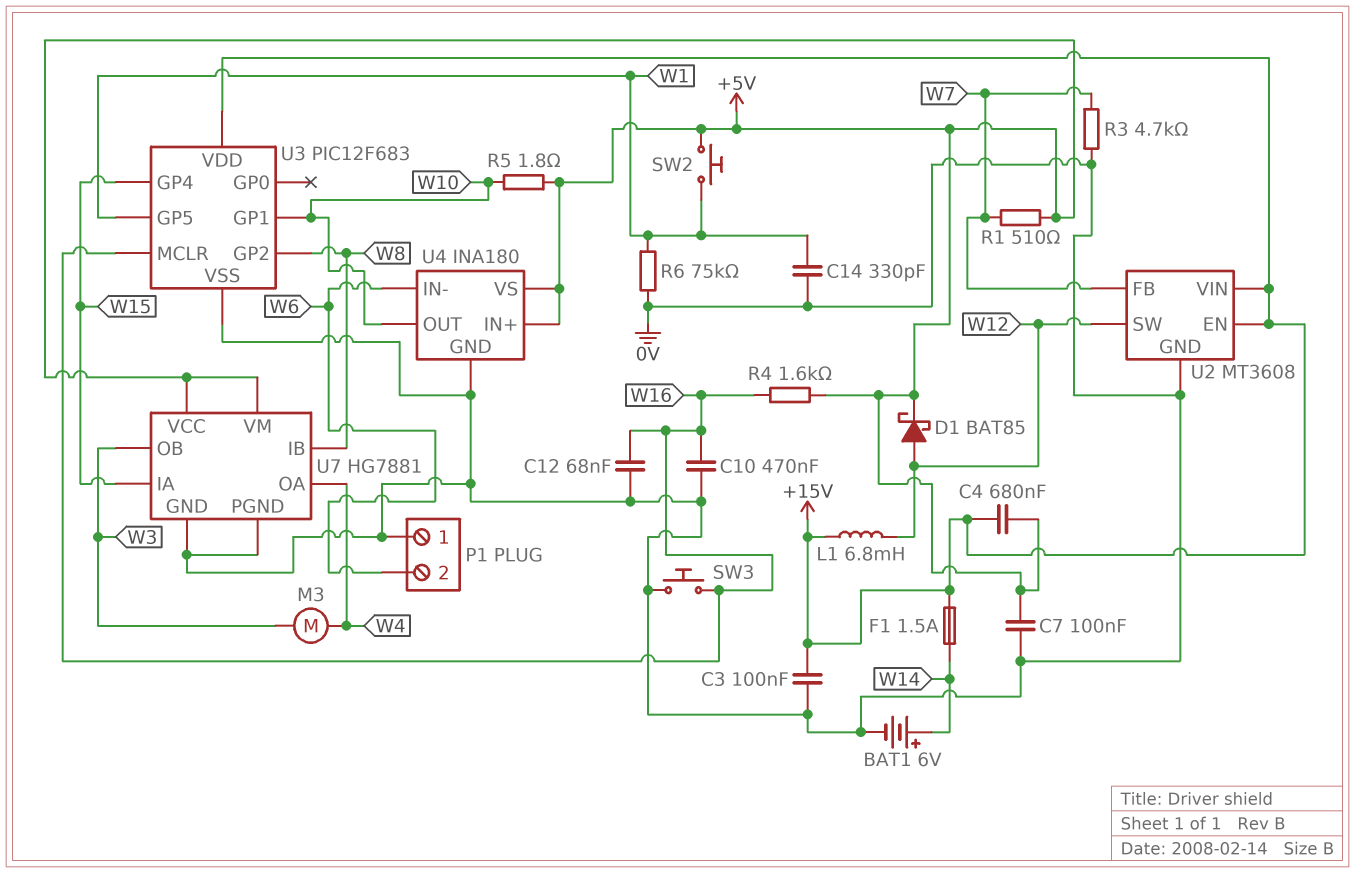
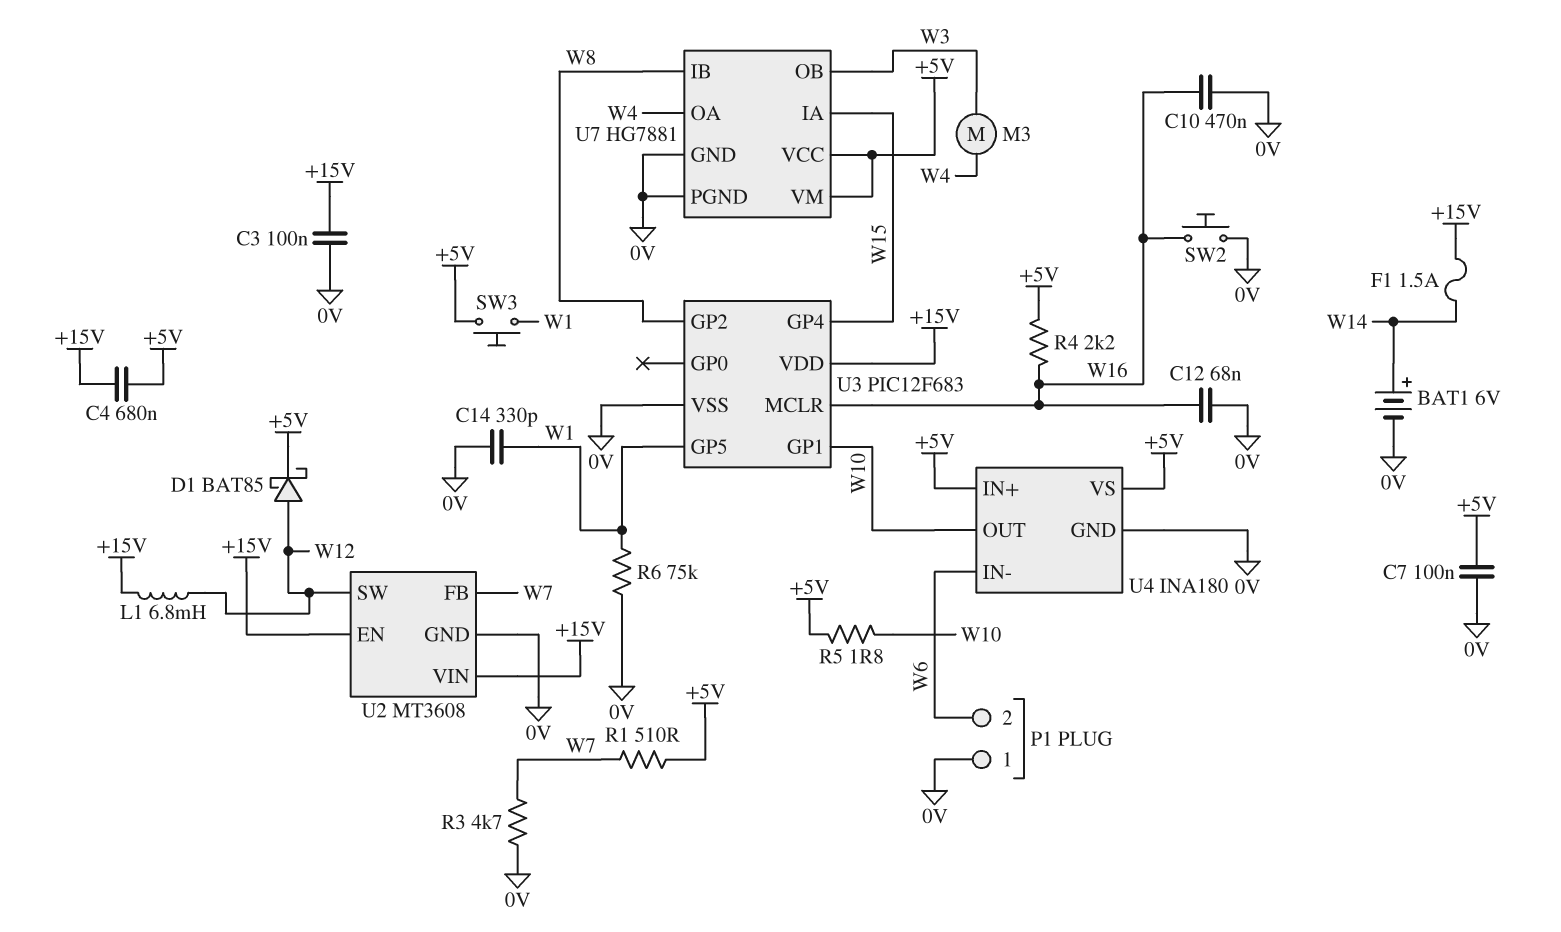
R4: 1.6k (+5V, W16) -> 2.2k (+5V, W16)
SW2: button (+5V, W1) -> button (0V, W16)
SW3: button (0V, W16) -> button (+5V, W1)

